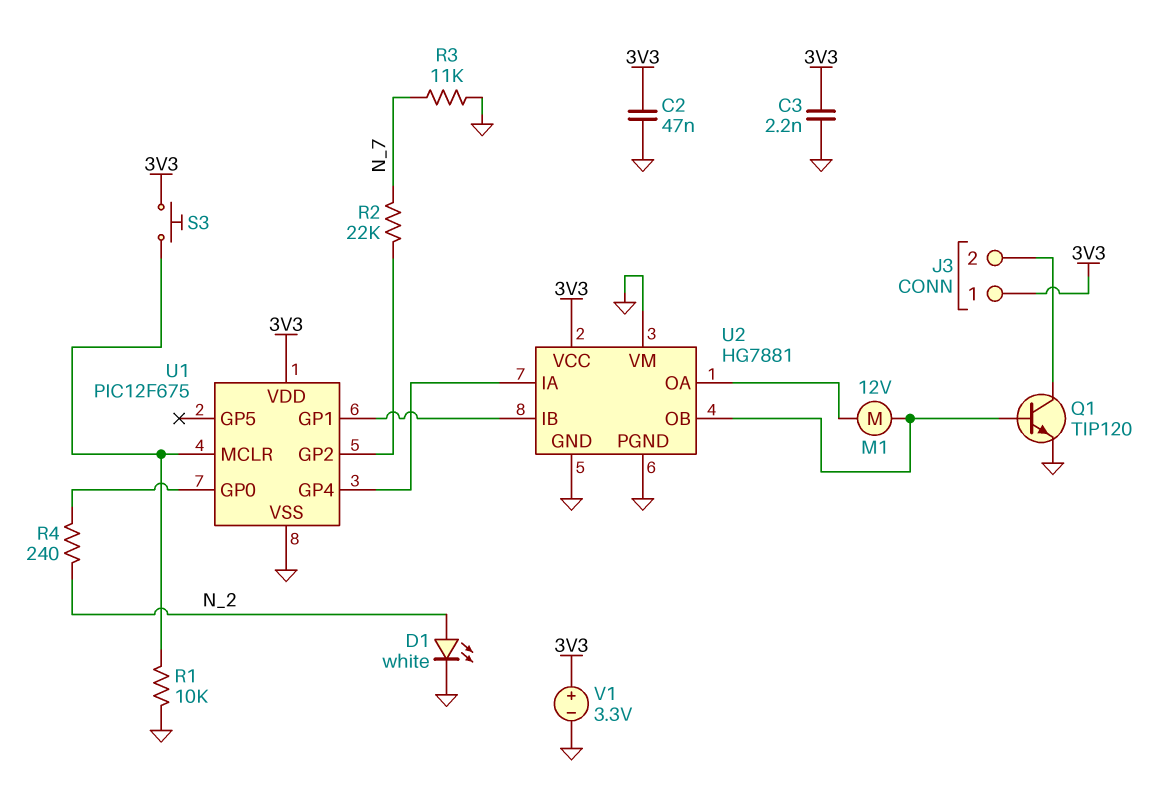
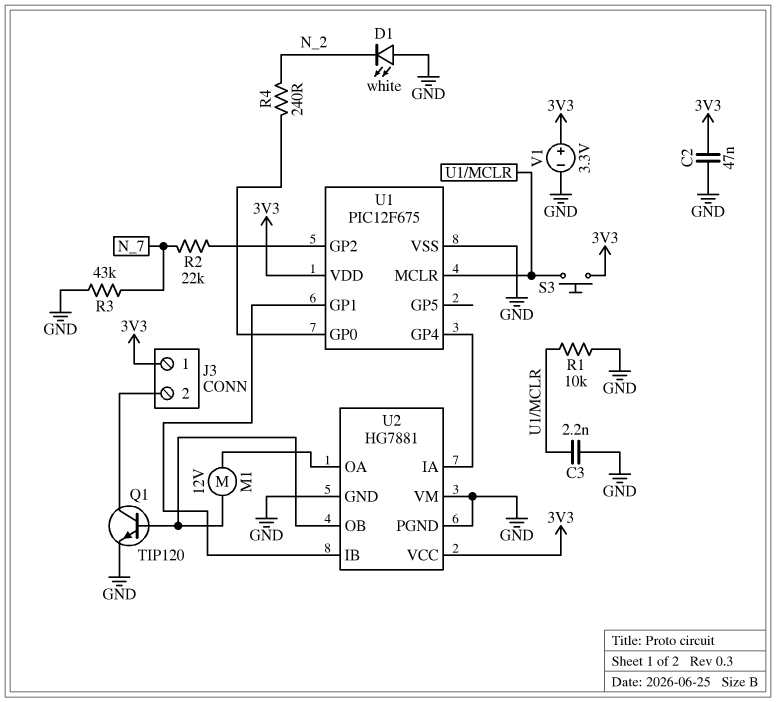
C3: 2.2nF (3V3, GND) -> 2.2nF (GND, U1/MCLR)
D1: LED white (A N_2, K GND) -> LED white (A GND, K N_2)
R3: 11k (GND, N_7) -> 43k (GND, N_7)

